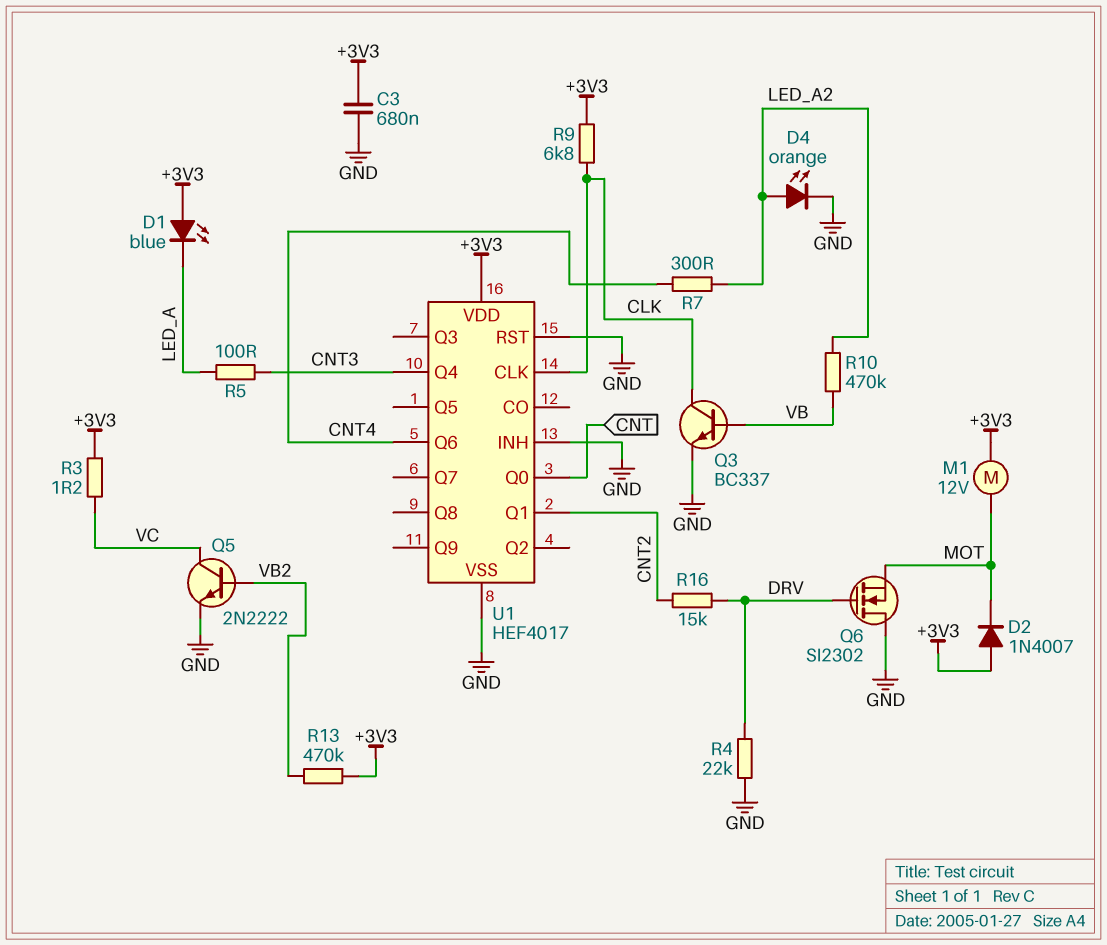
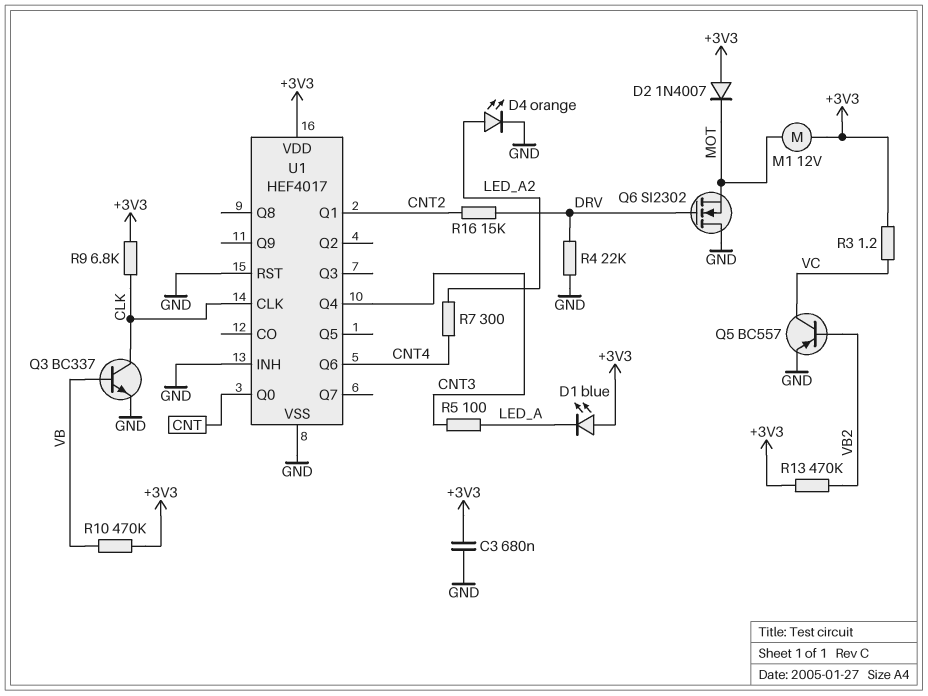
Q5: NPN 2N2222 (B VB2, C VC, E GND) -> PNP BC557 (B VB2, C VC, E GND)
R10: 470k (LED_A2, VB) -> 470k (+3V3, VB)

